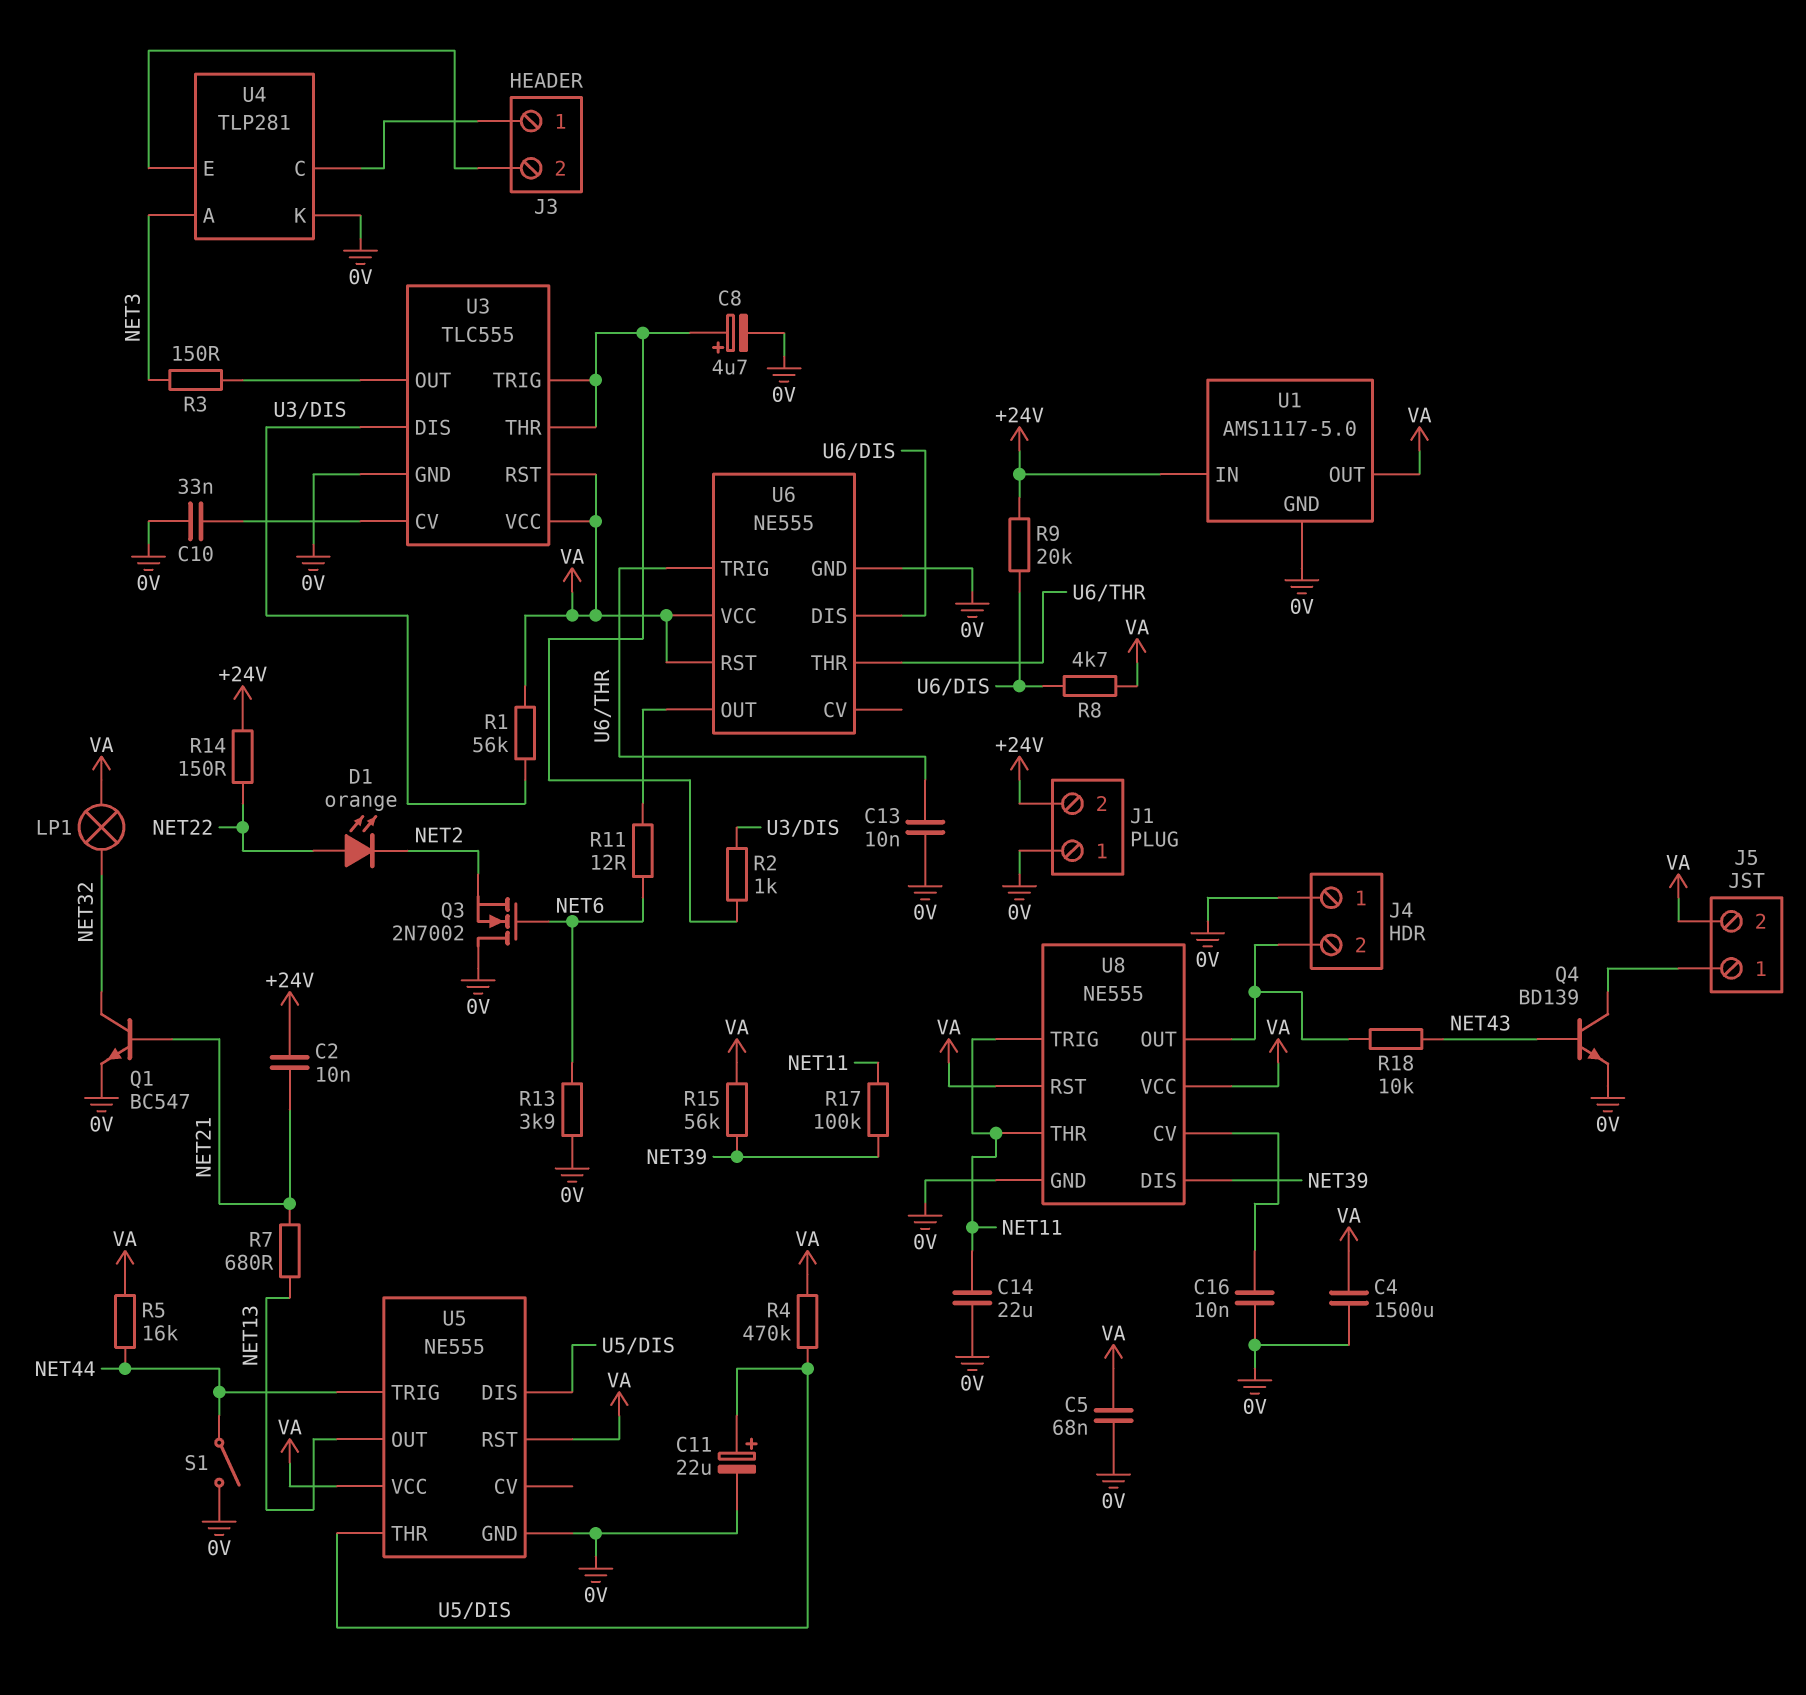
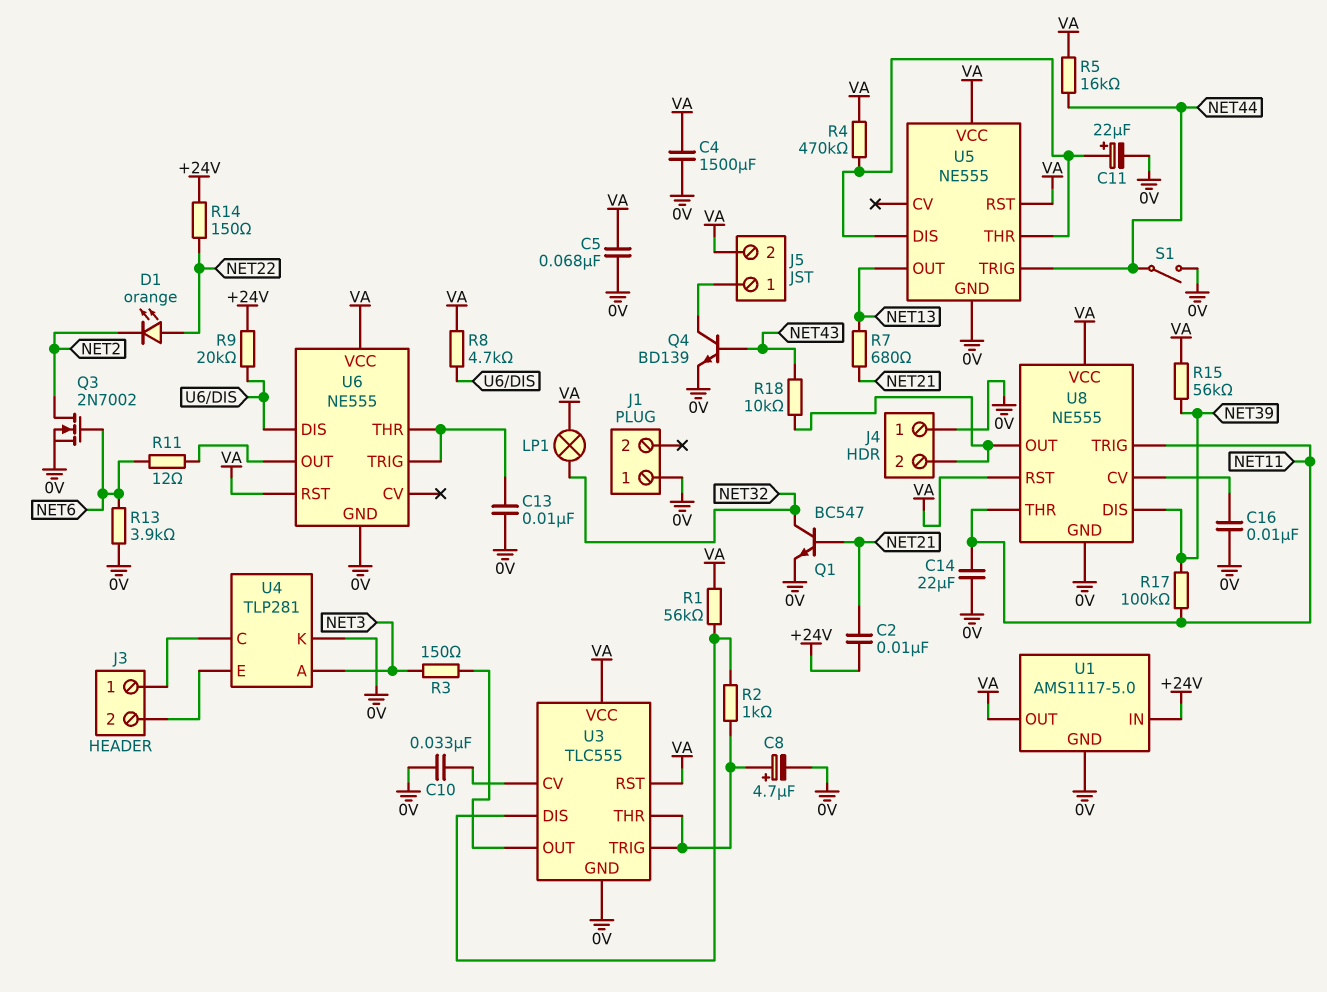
J1 pin 2: +24V -> none
Q3: NMOS 2N7002 (G NET6, D 0V, S NET2) -> NMOS 2N7002 (G NET6, D NET2, S 0V)

